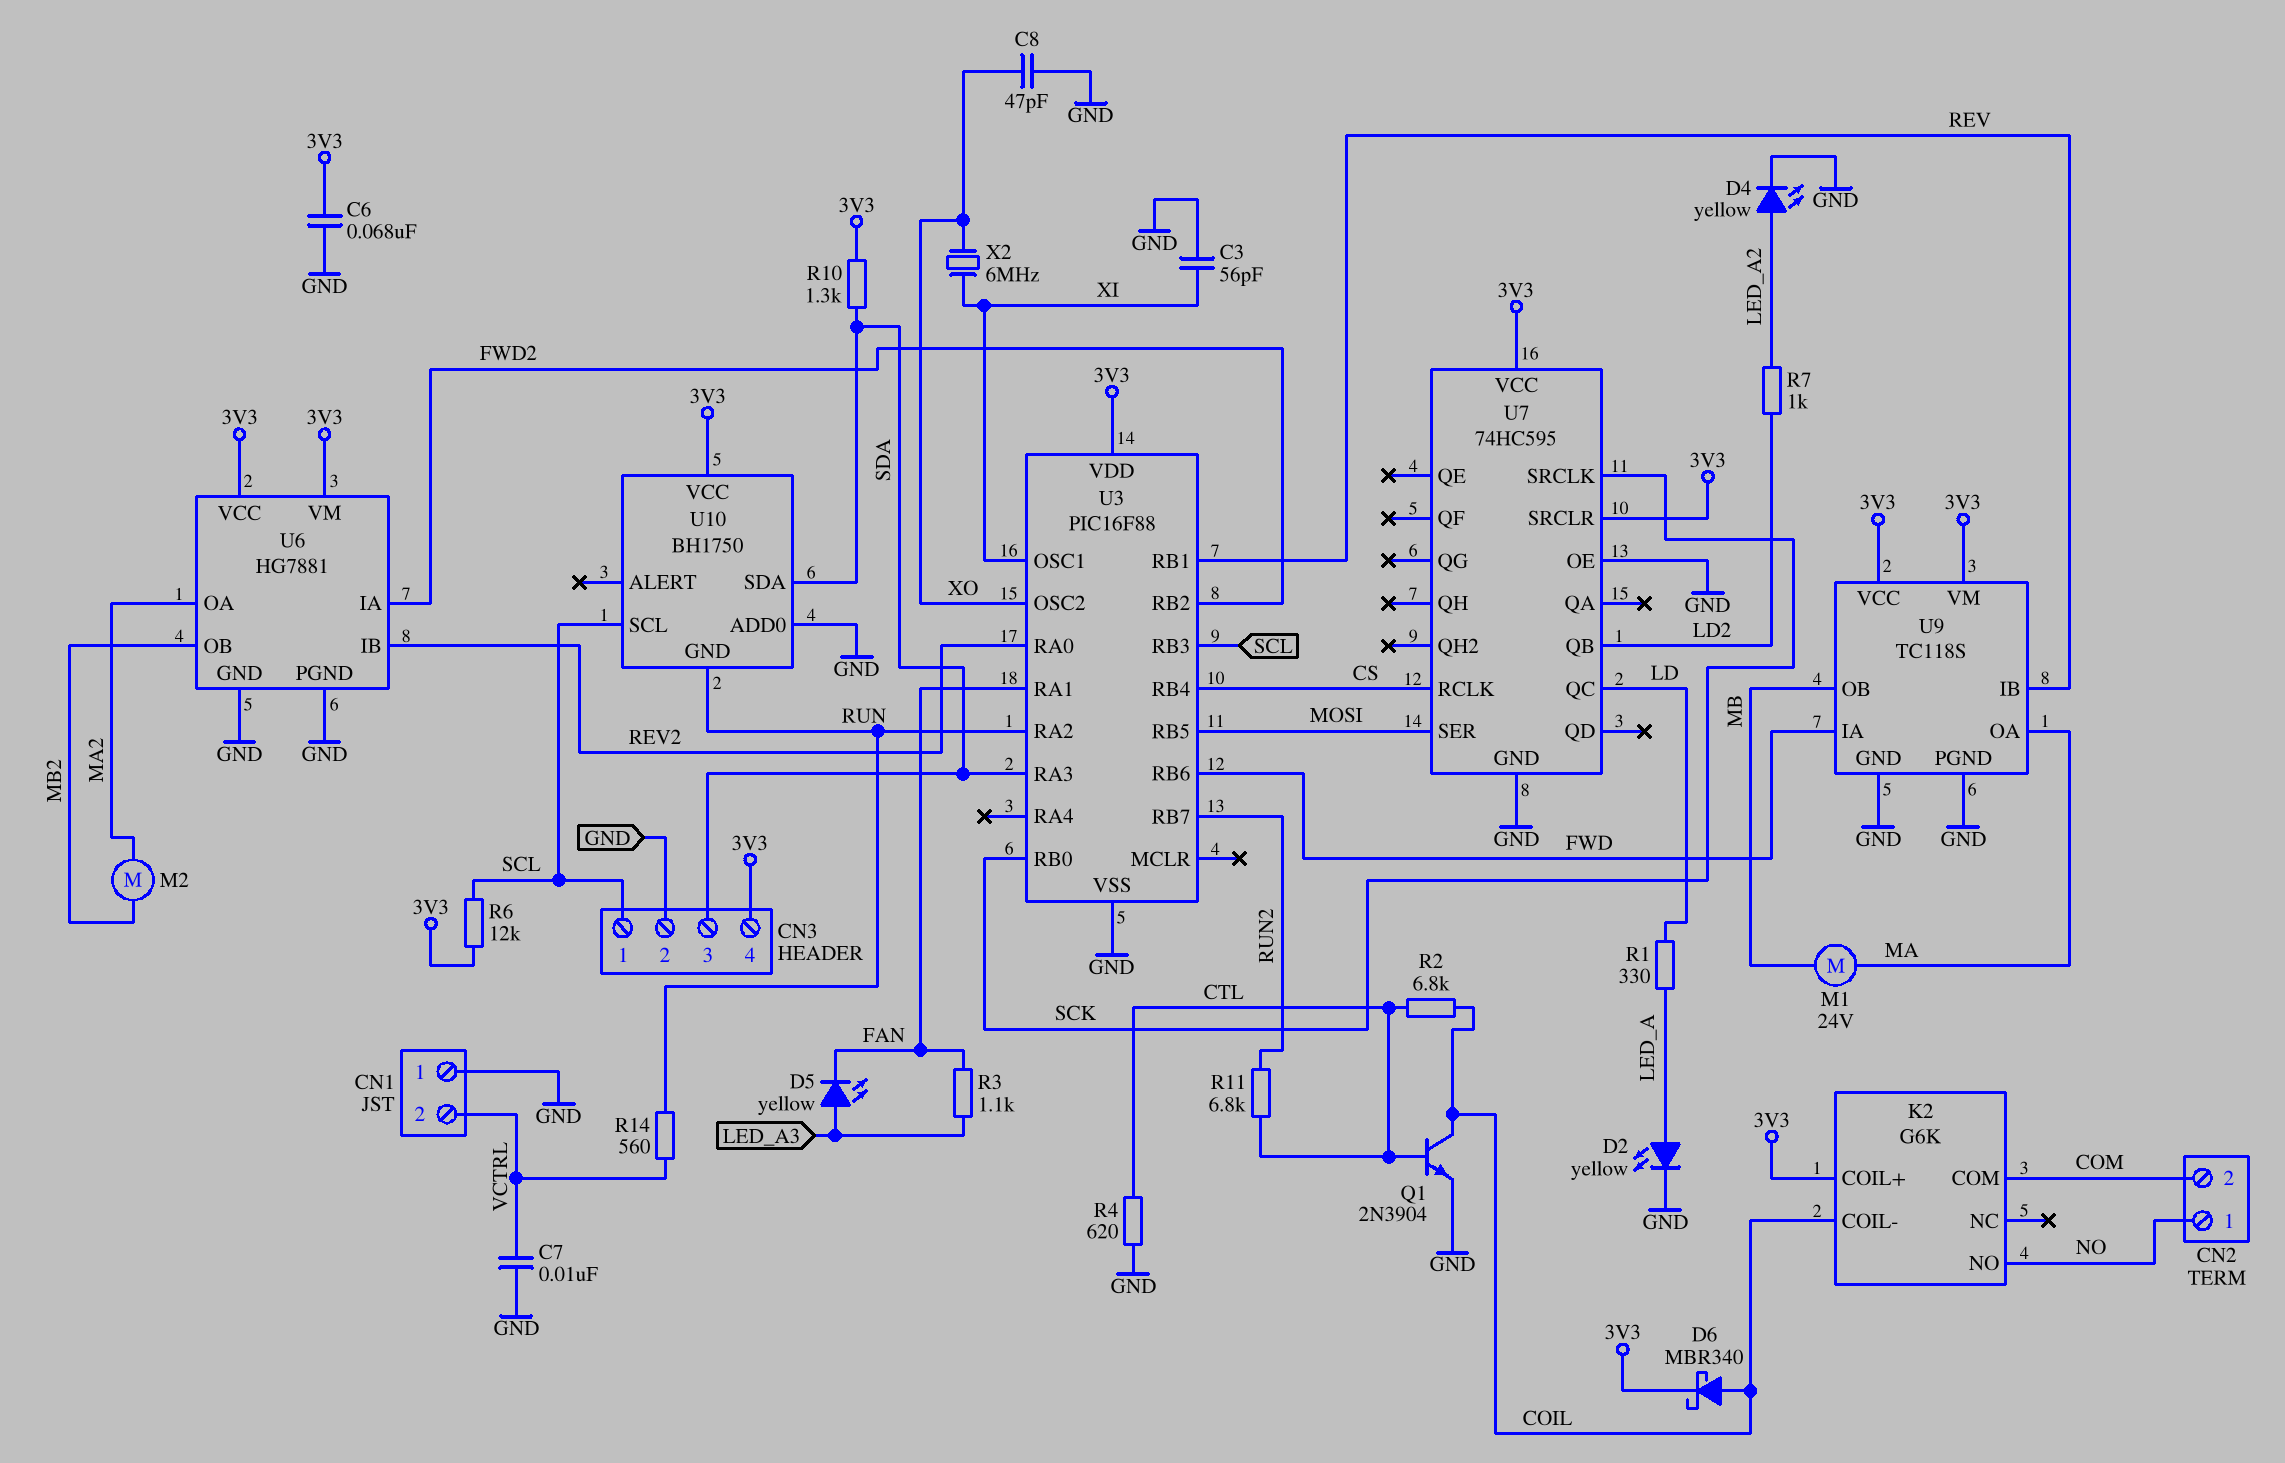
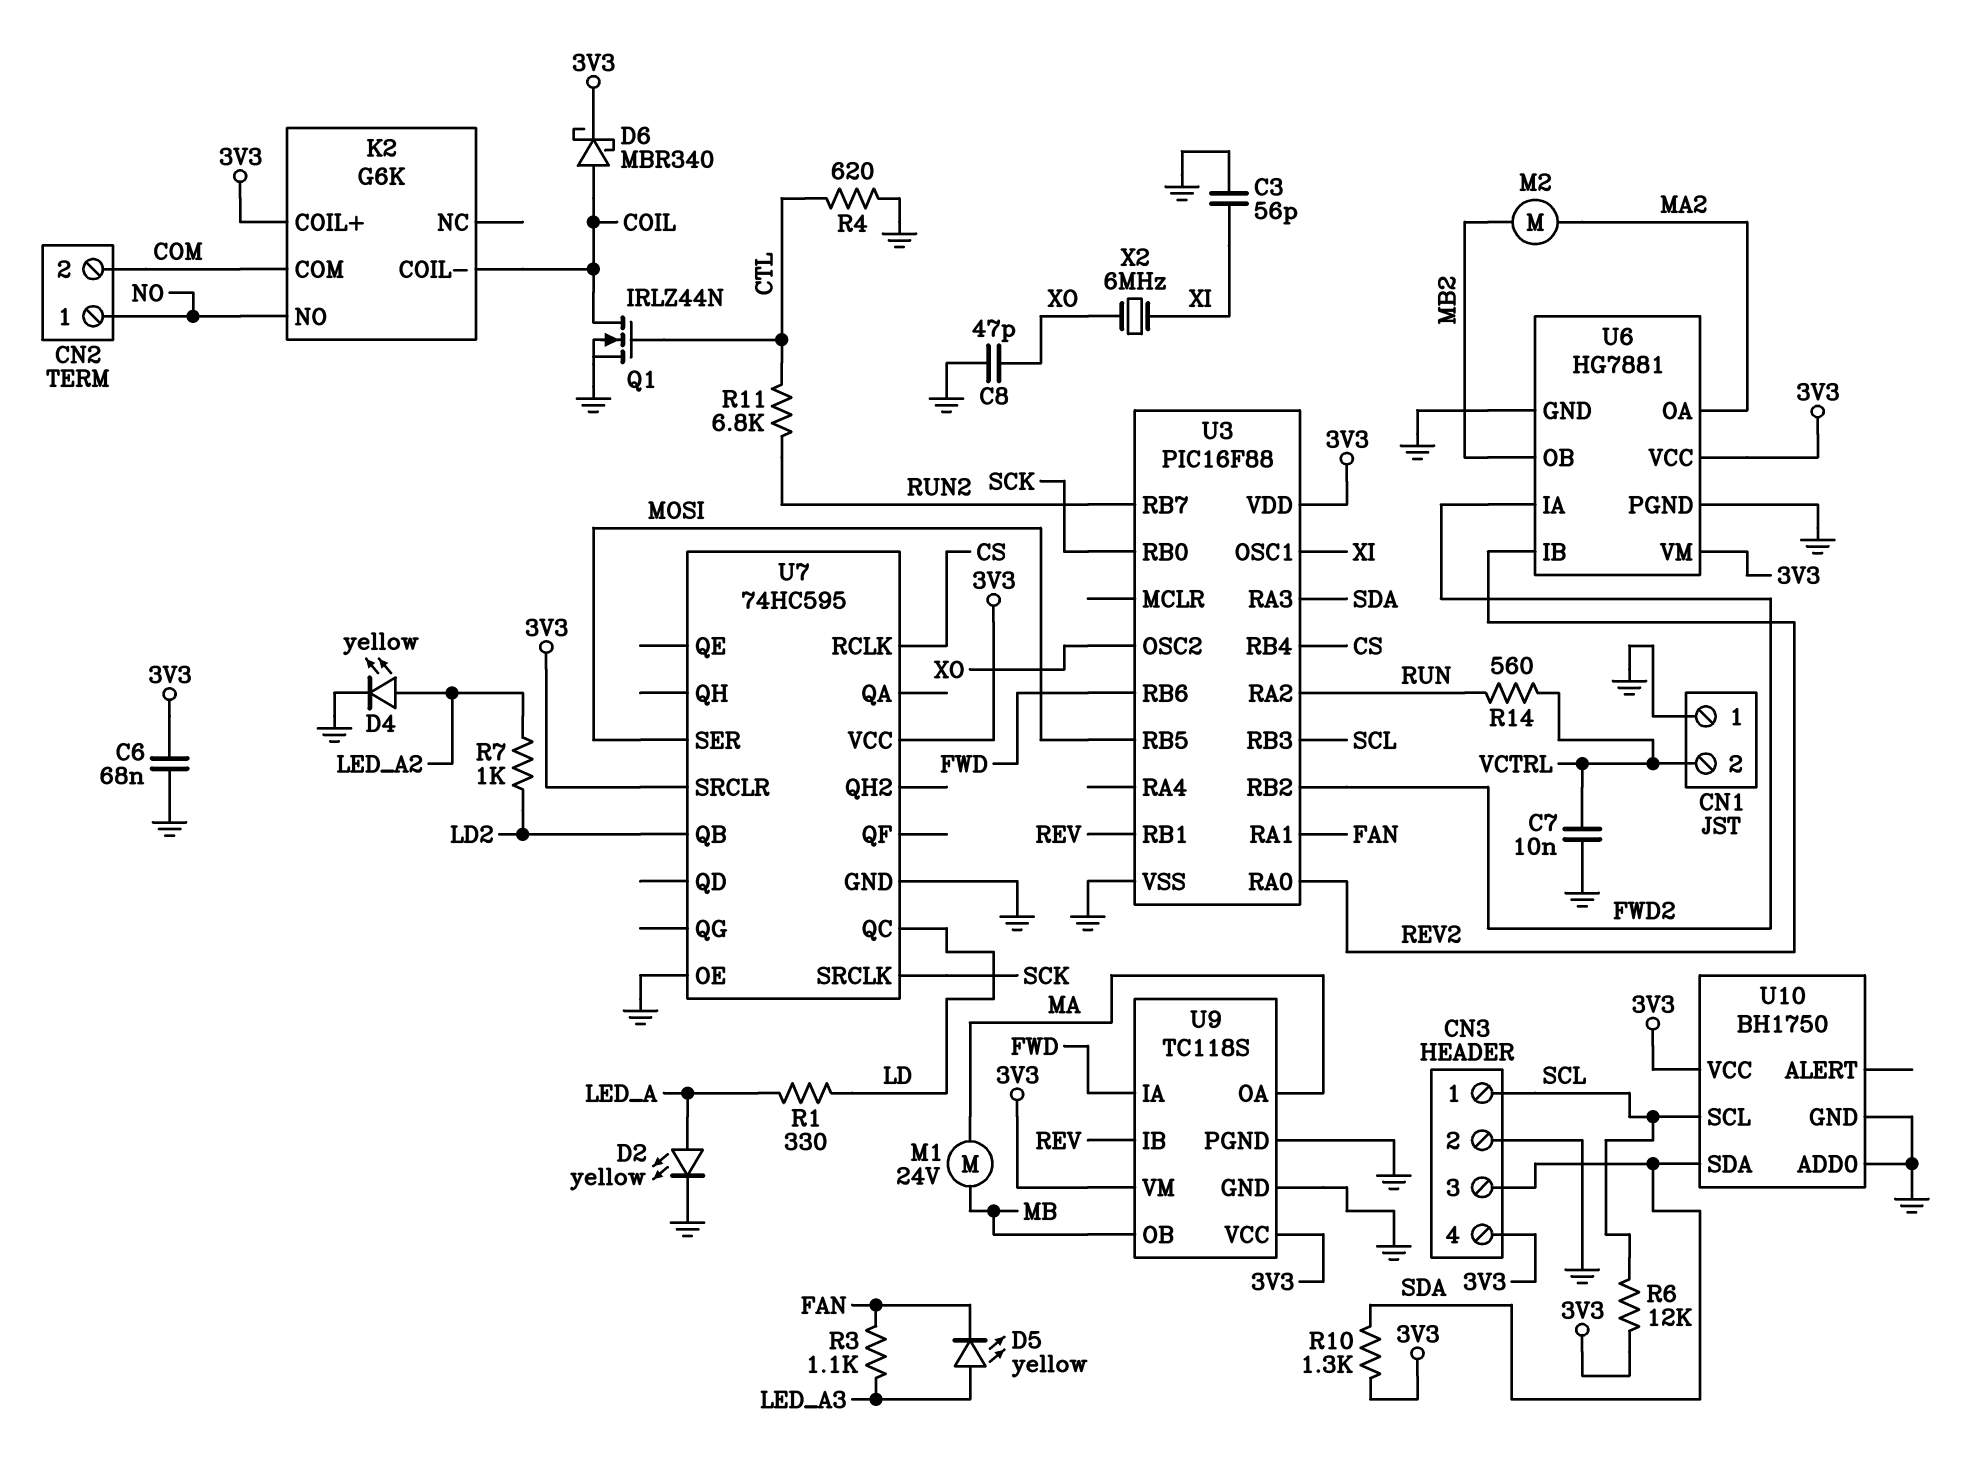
Q1: NPN 2N3904 (B CTL, C COIL, E GND) -> NMOS IRLZ44N (G CTL, D COIL, S GND)
R2: 6.8k (COIL, CTL) -> none
U10 pin GND: RUN -> GND

